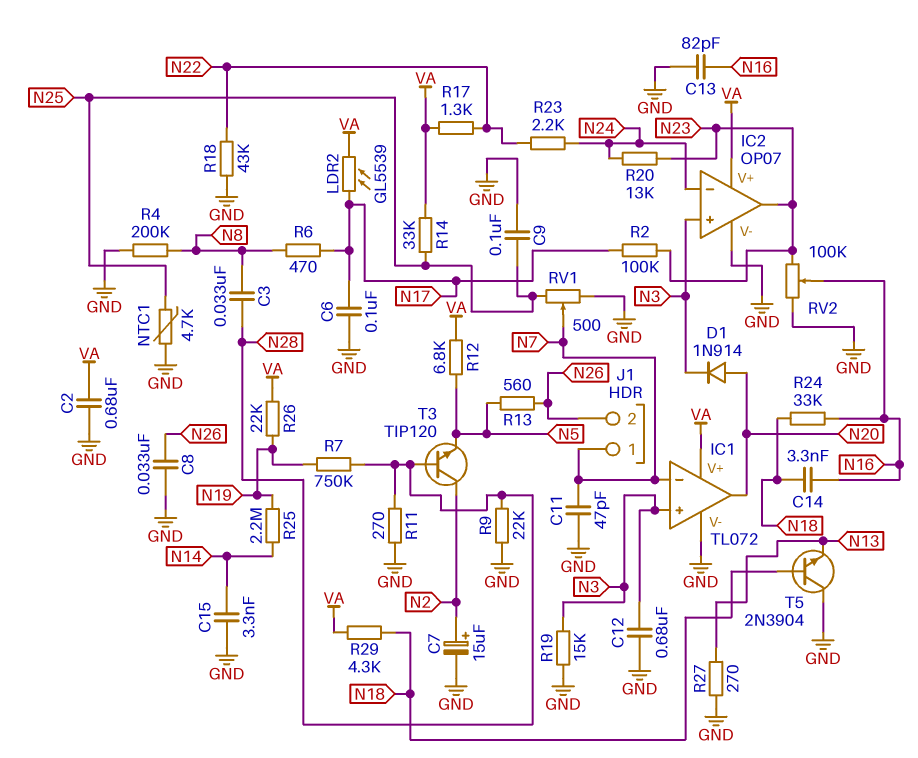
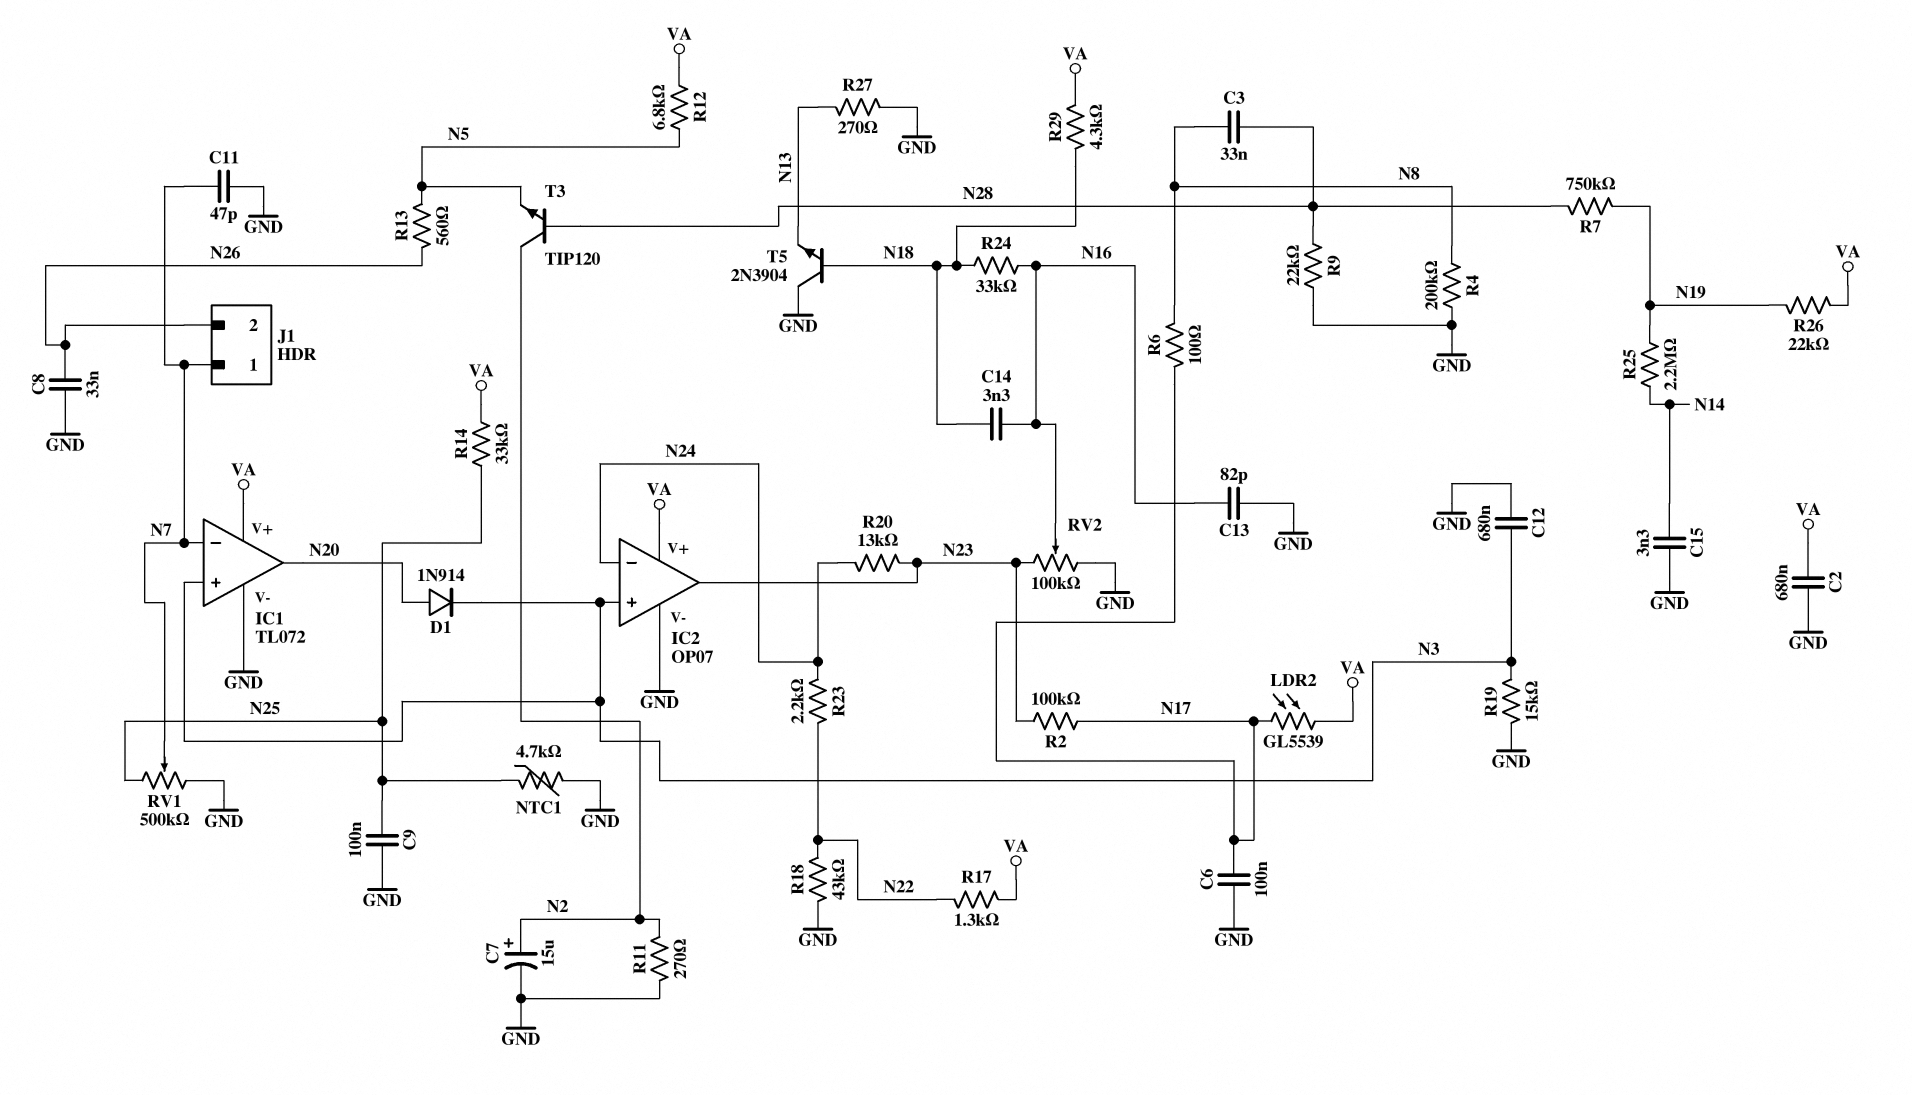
R6: 470 (N8, N17) -> 100 (N8, N17)
R11: 270 (GND, N28) -> 270 (GND, N2)
RV1: 500 (GND, N25, wiper N7) -> 500k (GND, N25, wiper N7)

